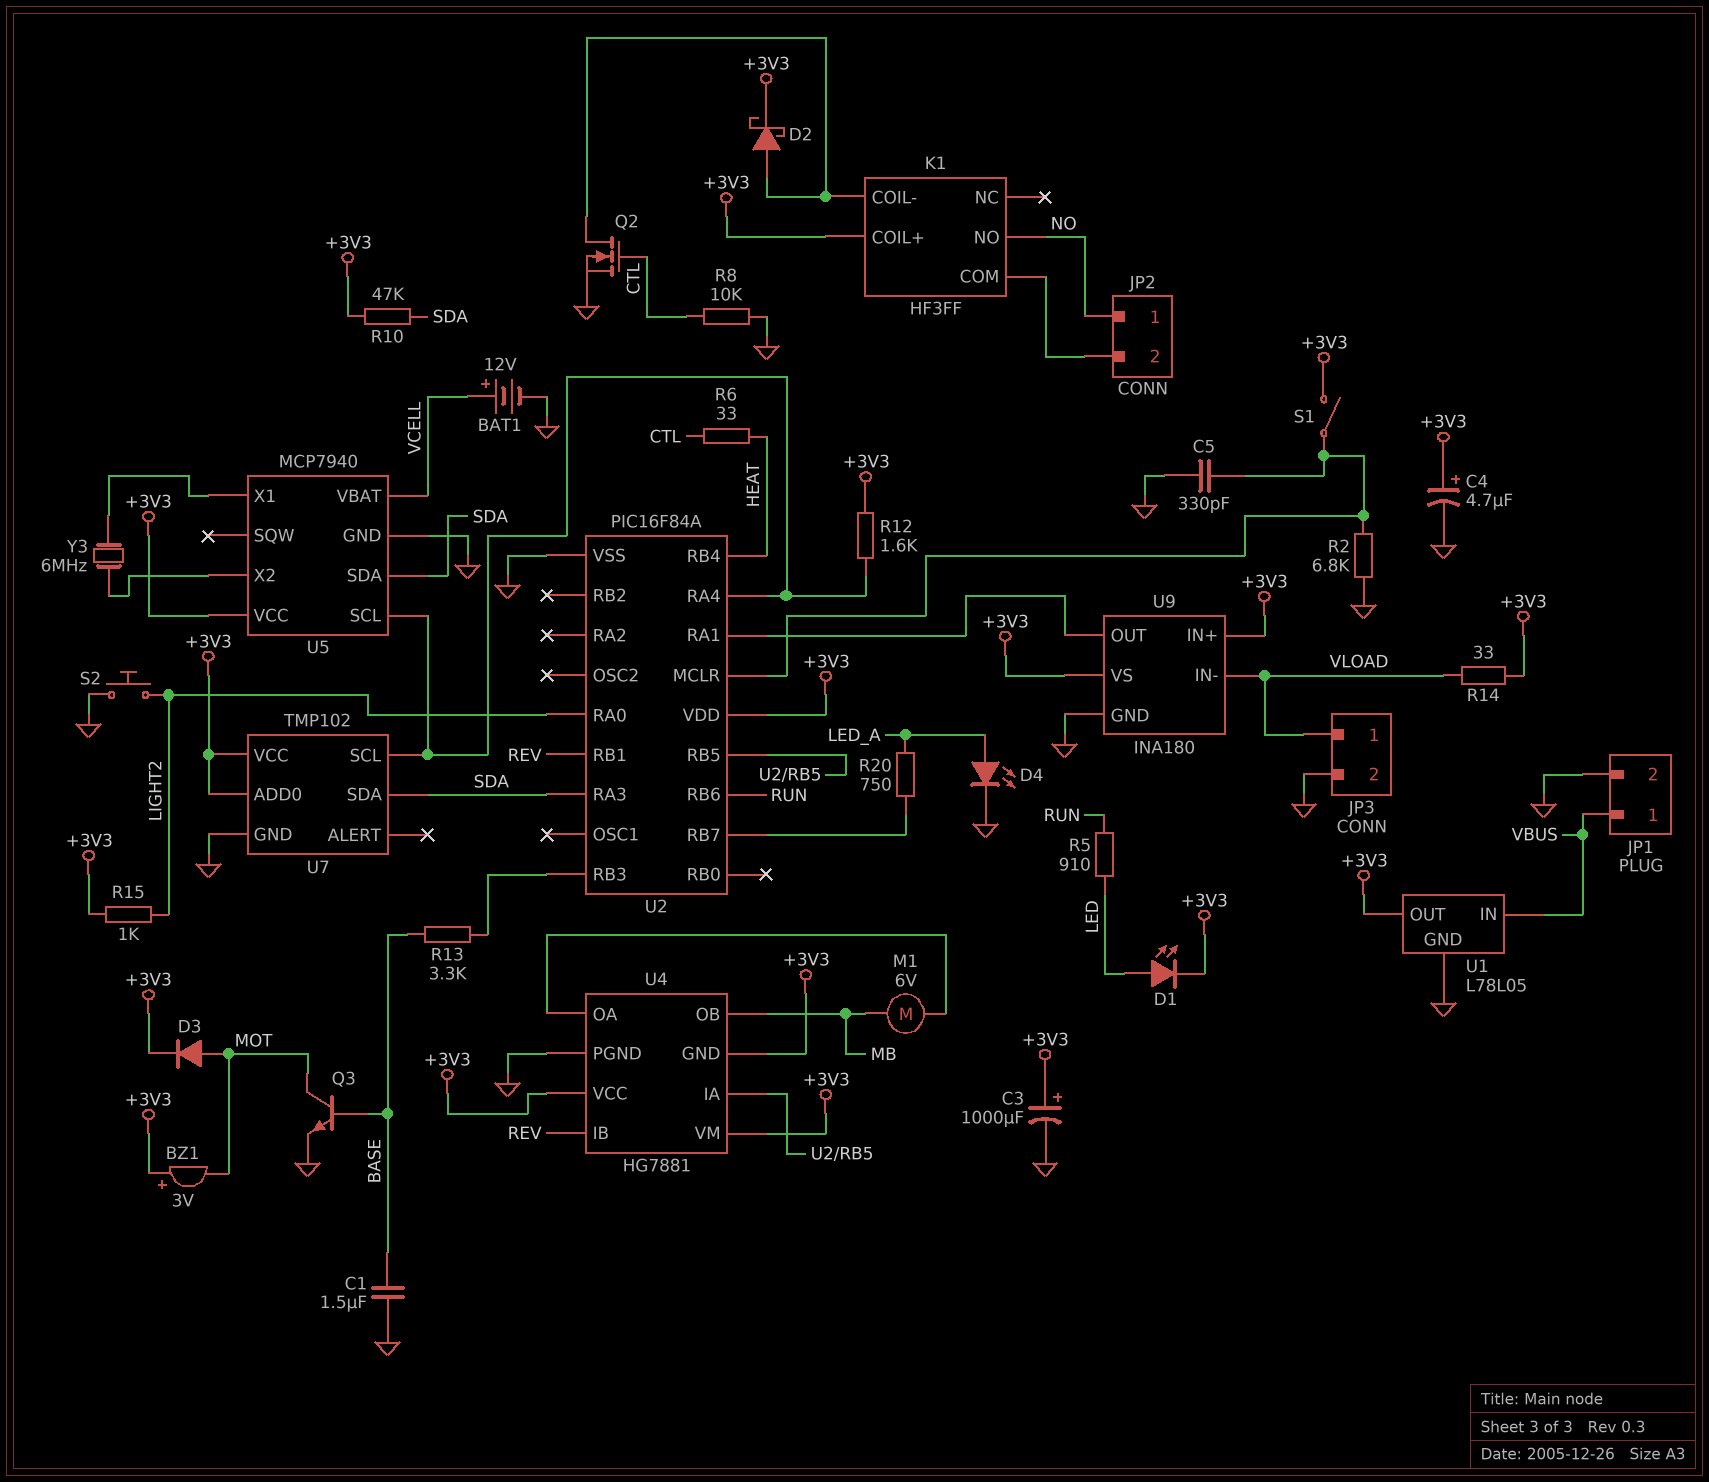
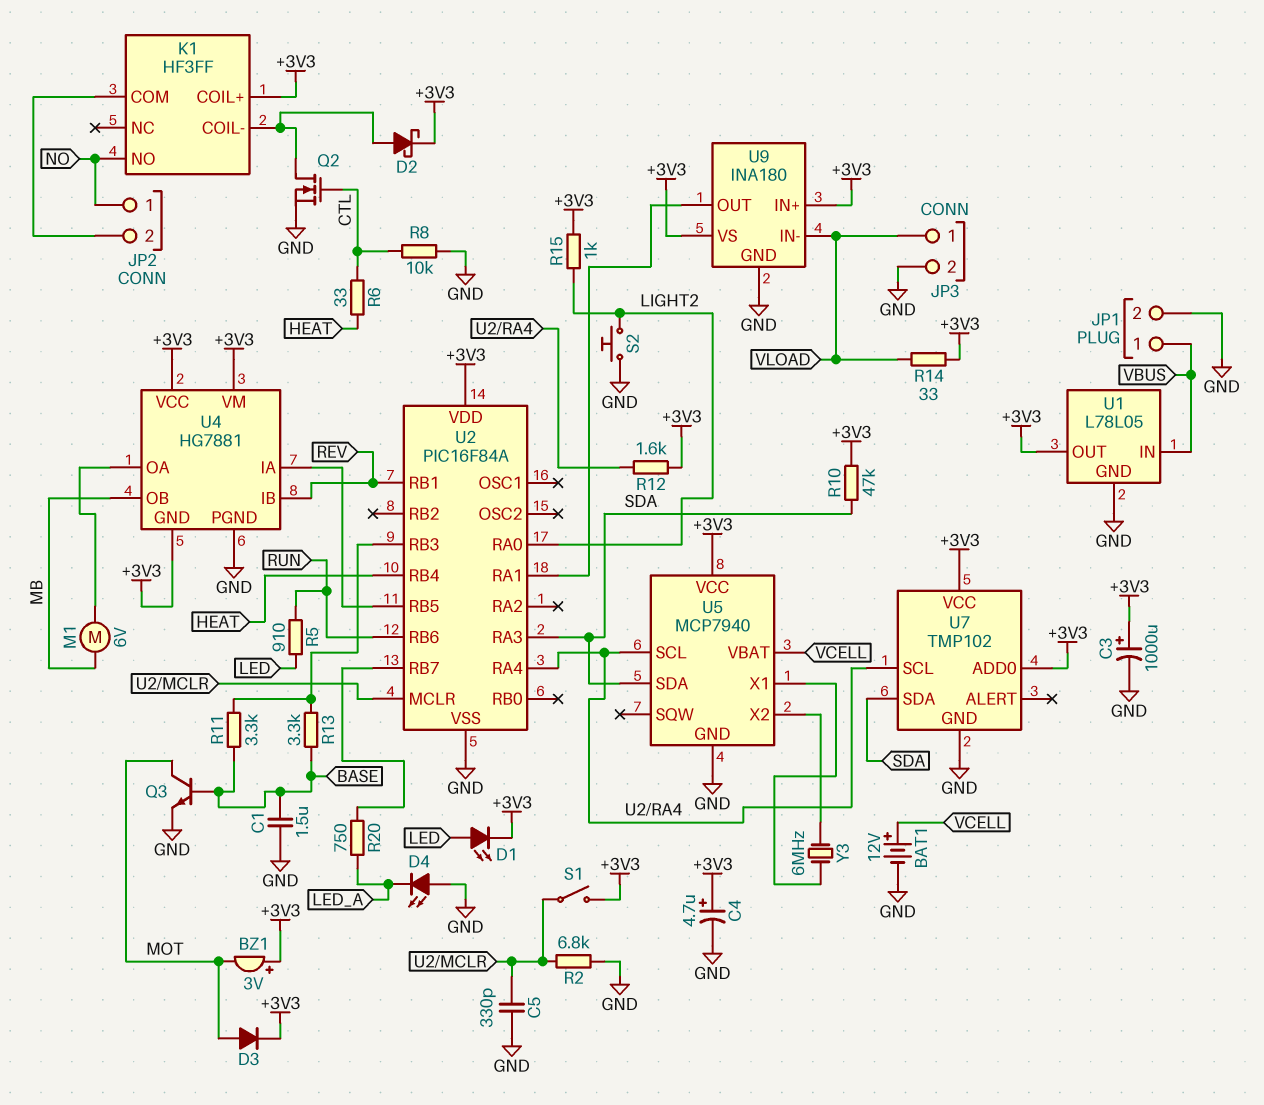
D4: LED (A LED_A, K GND) -> LED (A GND, K LED_A)
R11: none -> 3.3k (BASE, U2/RB3)

